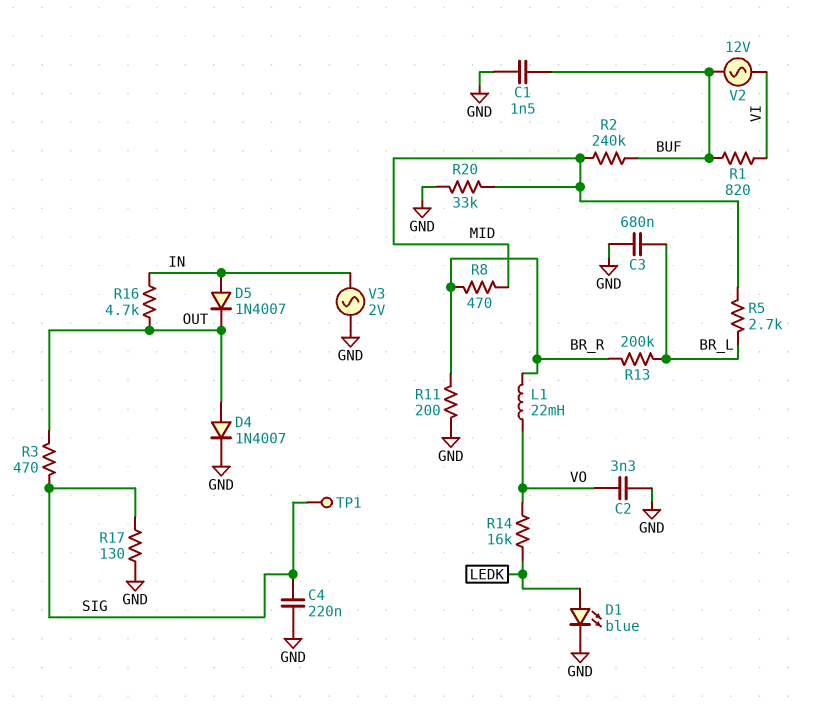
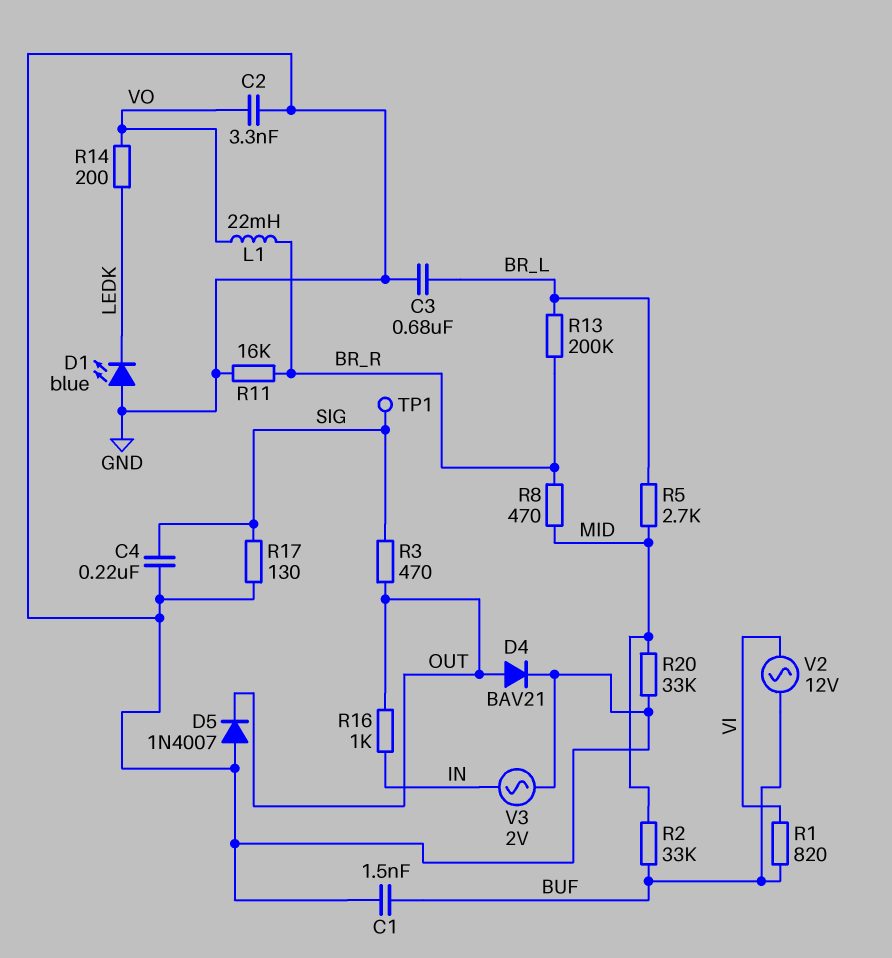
D1: LED blue (A LEDK, K GND) -> LED blue (A GND, K LEDK)
D4: diode 1N4007 (A OUT, K GND) -> diode BAV21 (A OUT, K GND)
D5: diode 1N4007 (A IN, K OUT) -> diode 1N4007 (A GND, K OUT)
R2: 240k (BUF, MID) -> 33k (BUF, MID)
R11: 200 (BR_R, GND) -> 16k (BR_R, GND)
R14: 16k (LEDK, VO) -> 200 (LEDK, VO)
R16: 4.7k (IN, OUT) -> 1k (IN, OUT)

